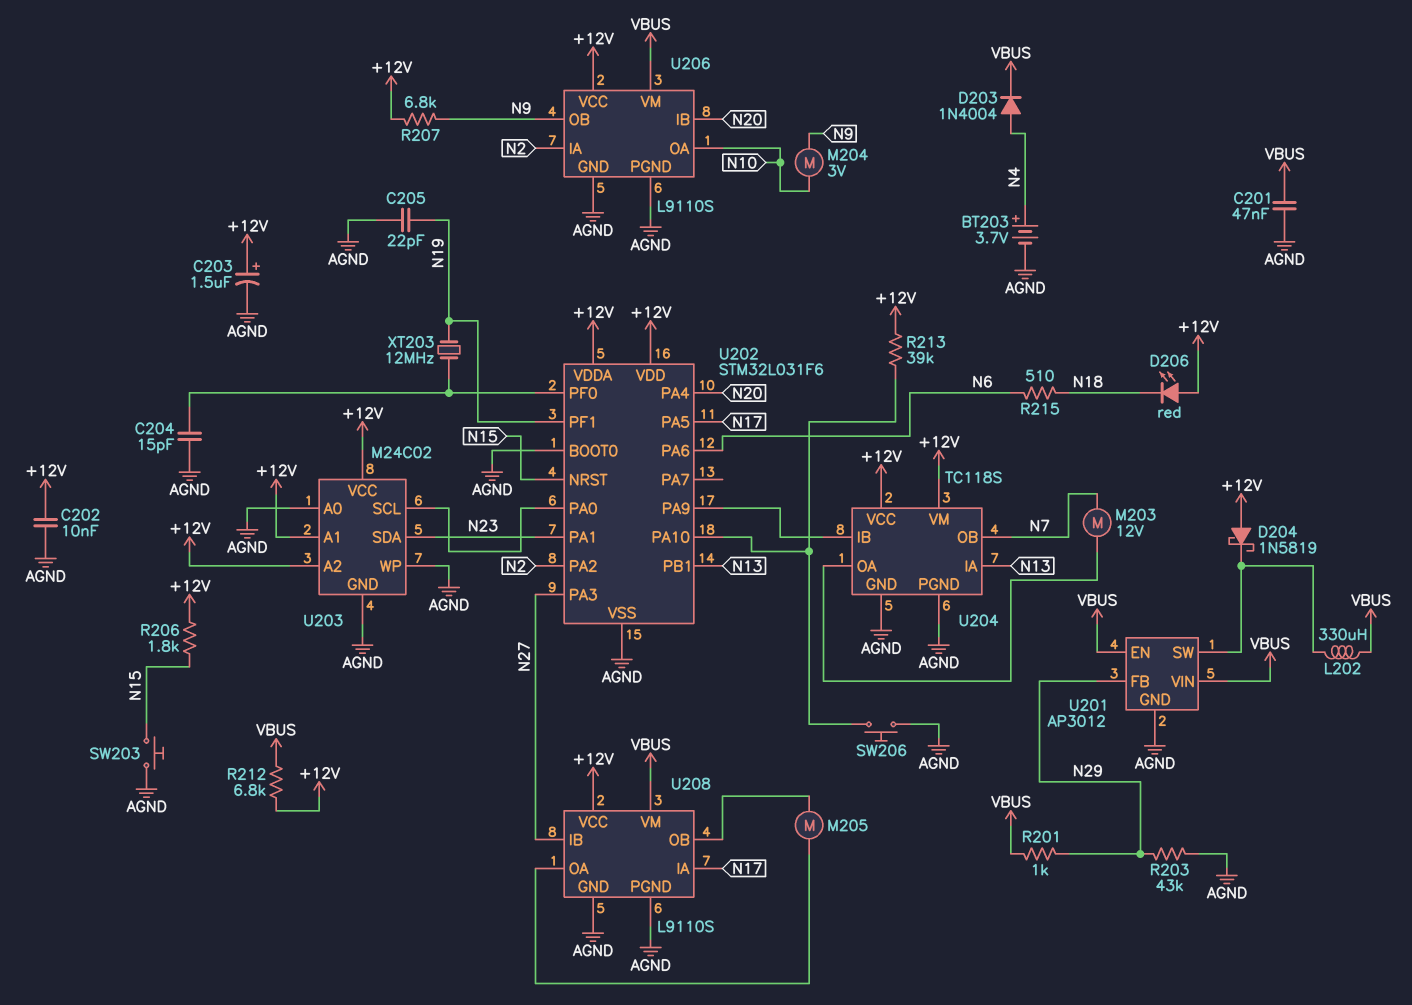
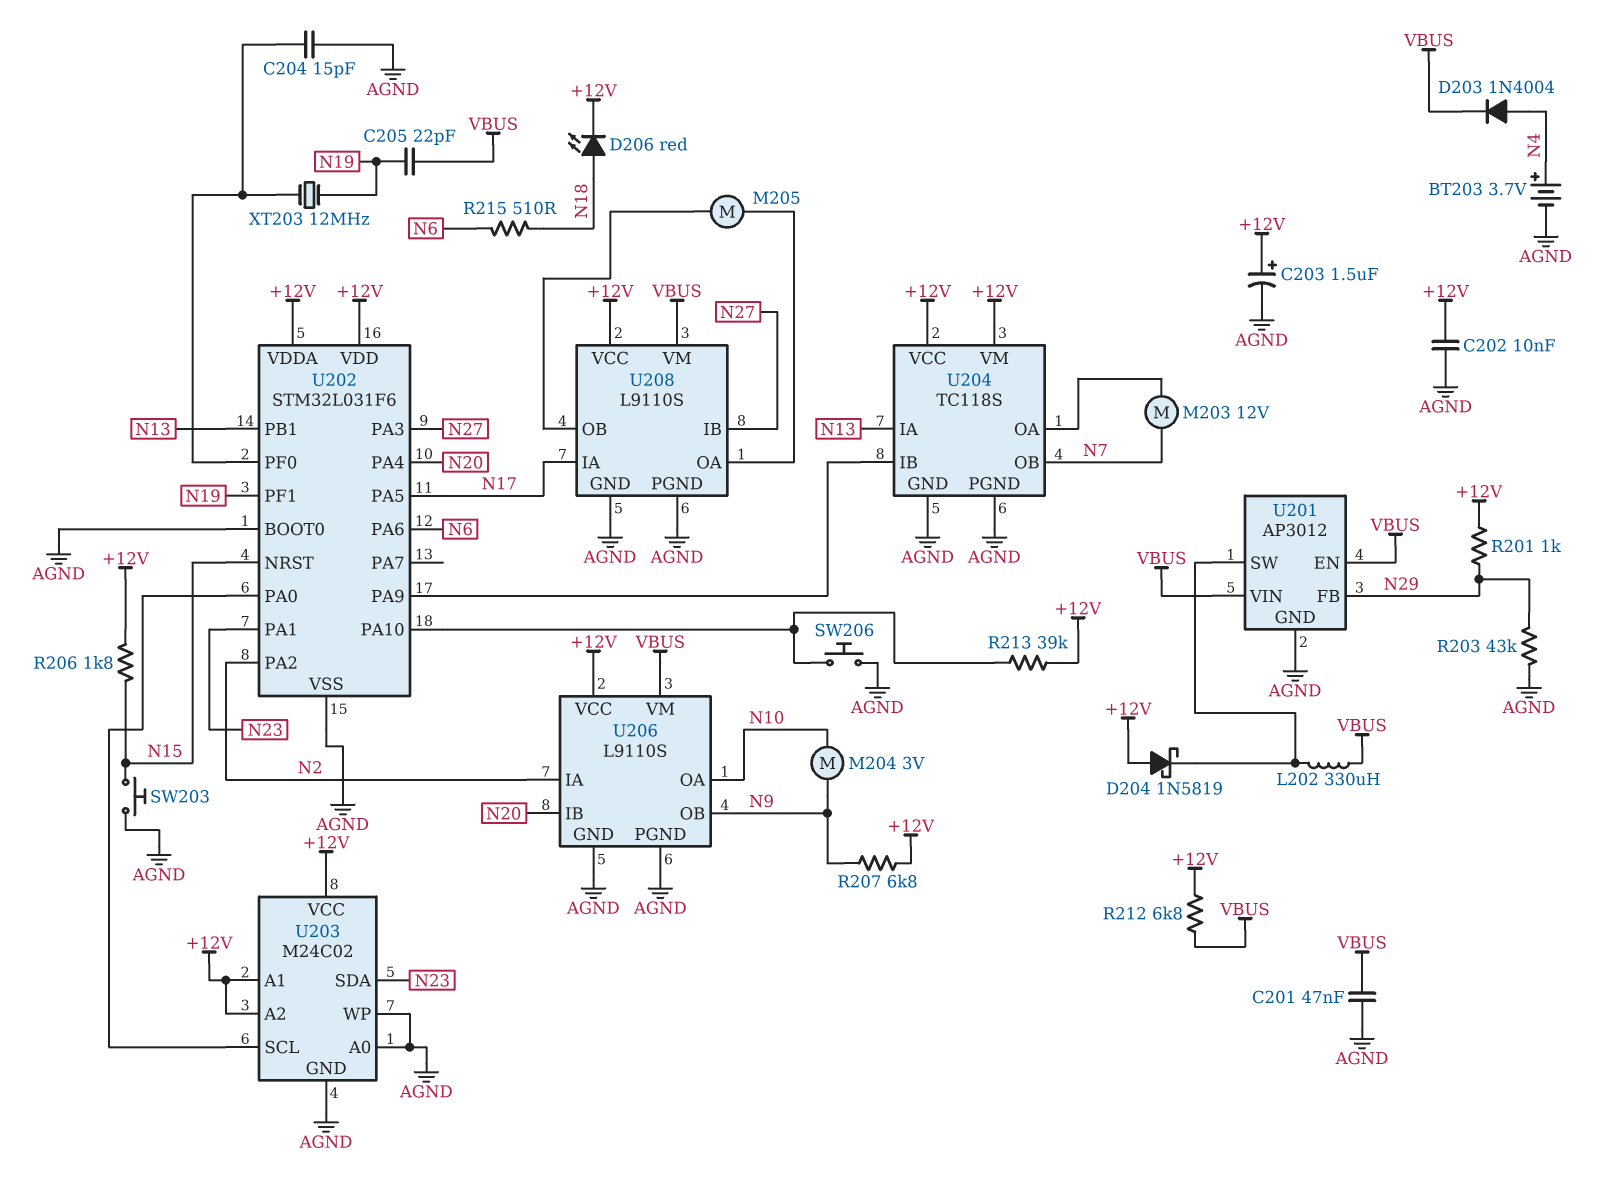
C205: 22pF (AGND, N19) -> 22pF (N19, VBUS)
D206: LED red (A +12V, K N18) -> LED red (A N18, K +12V)
R201: 1k (N29, VBUS) -> 1k (+12V, N29)

